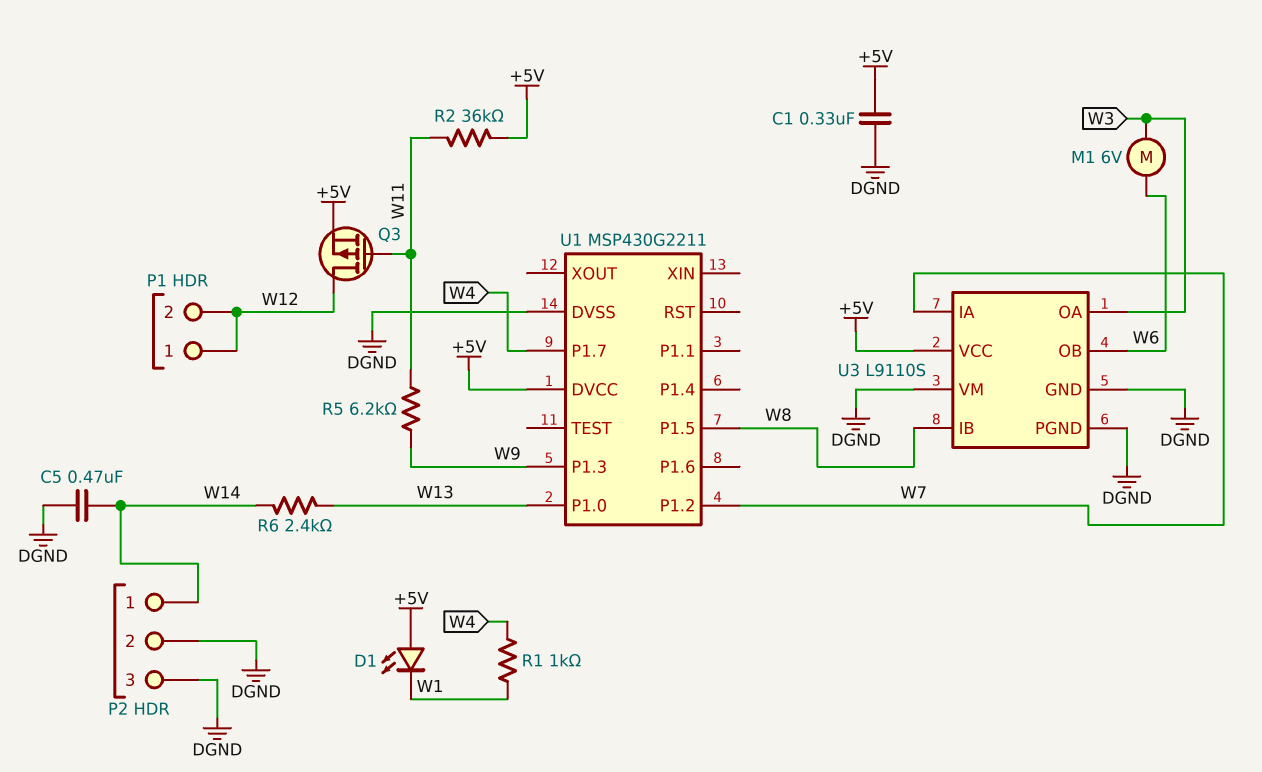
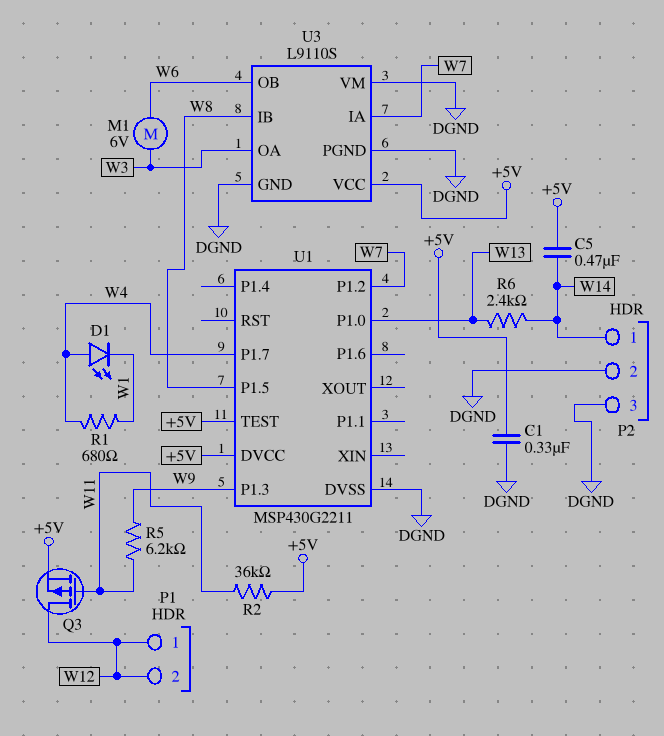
C5: 470nF (DGND, W14) -> 470nF (+5V, W14)
D1: LED (A +5V, K W1) -> LED (A W4, K W1)
R1: 1k (W1, W4) -> 680 (W1, W4)
U1 pin TEST: none -> +5V

